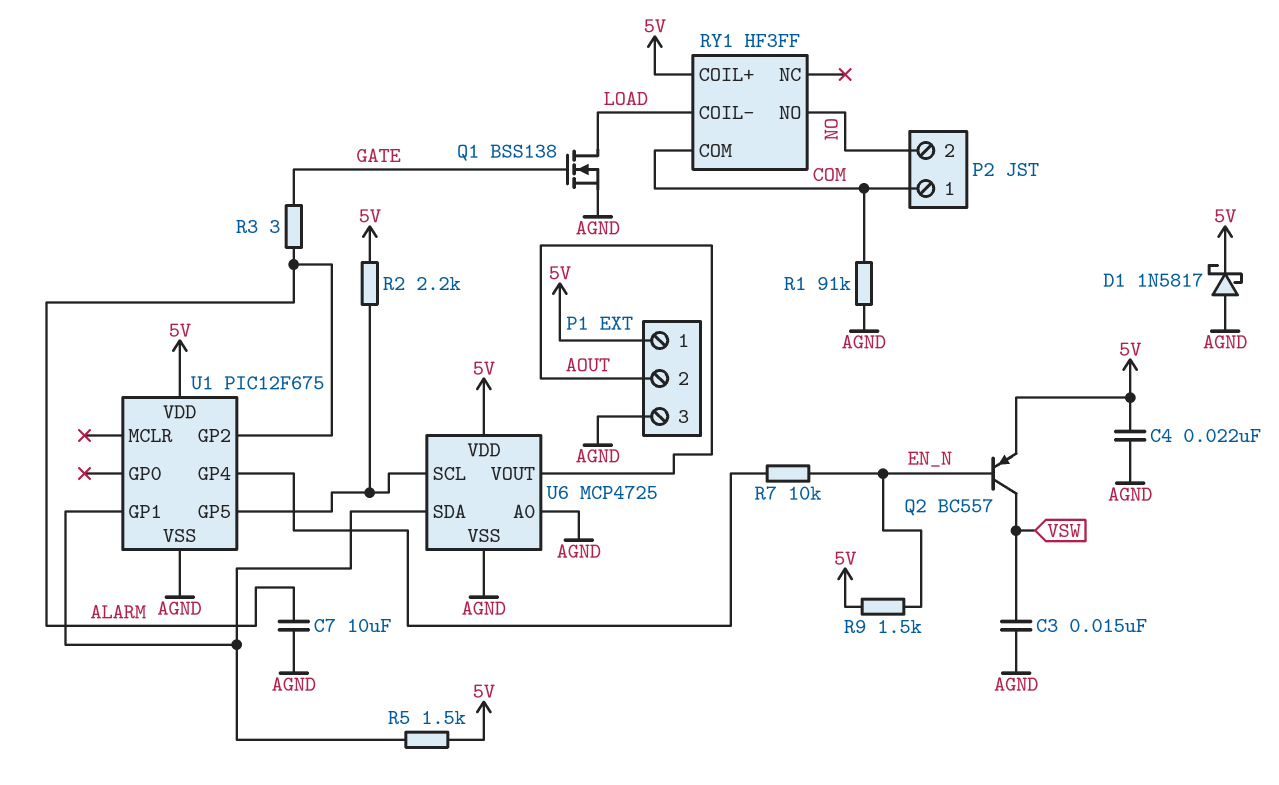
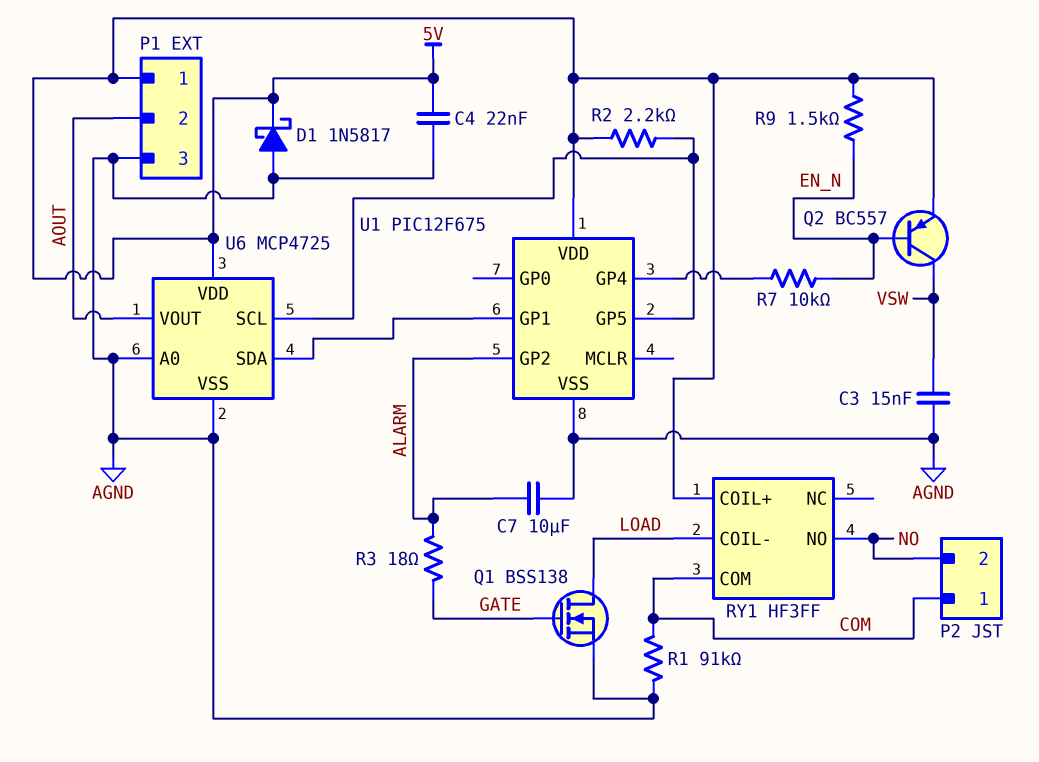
R3: 3 (ALARM, GATE) -> 18 (ALARM, GATE)
R5: 1.5k (5V, U1/GP1) -> none

